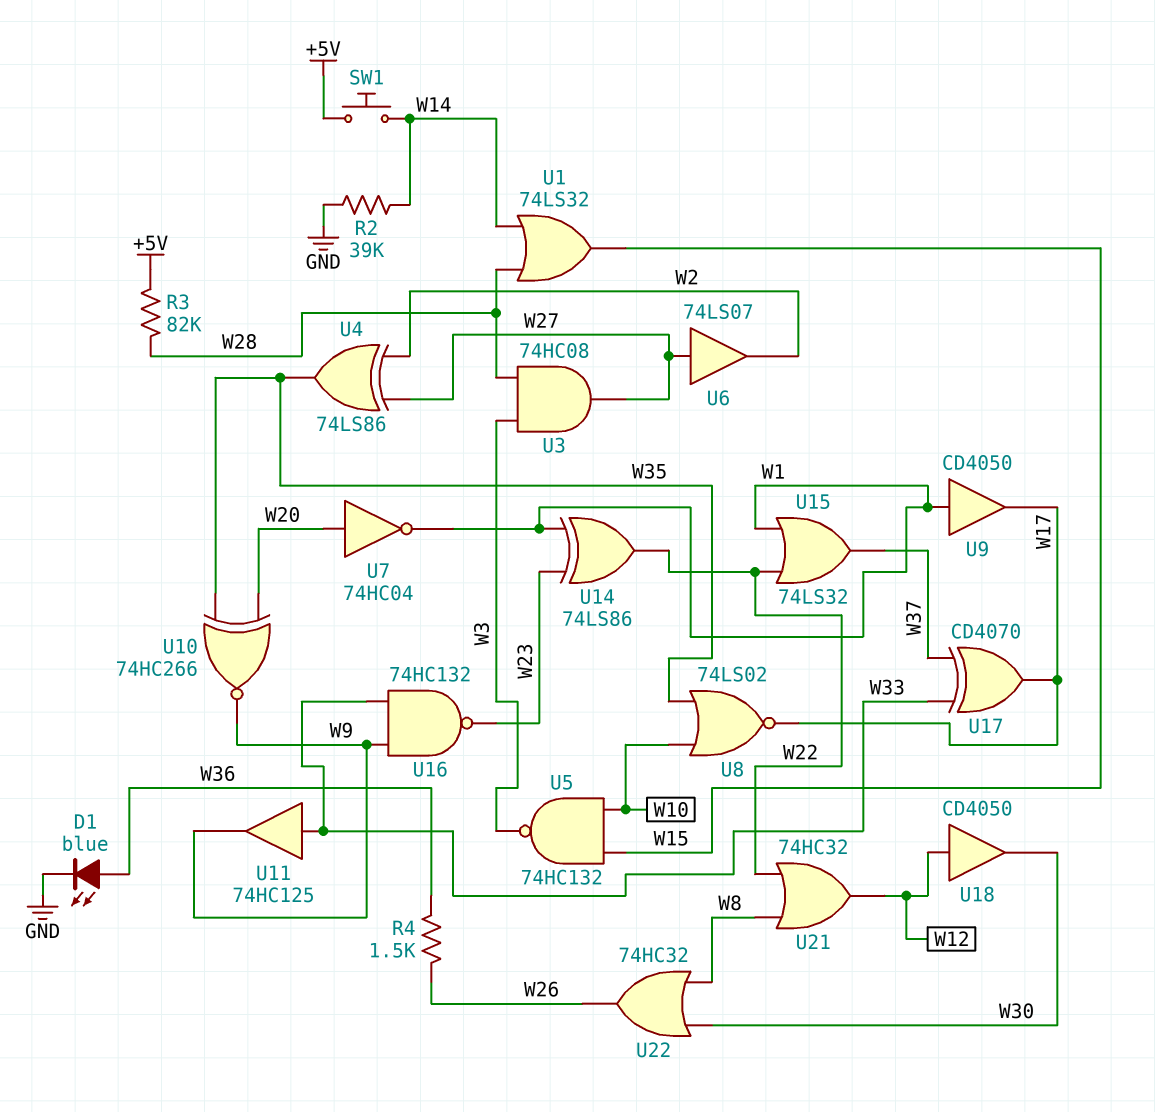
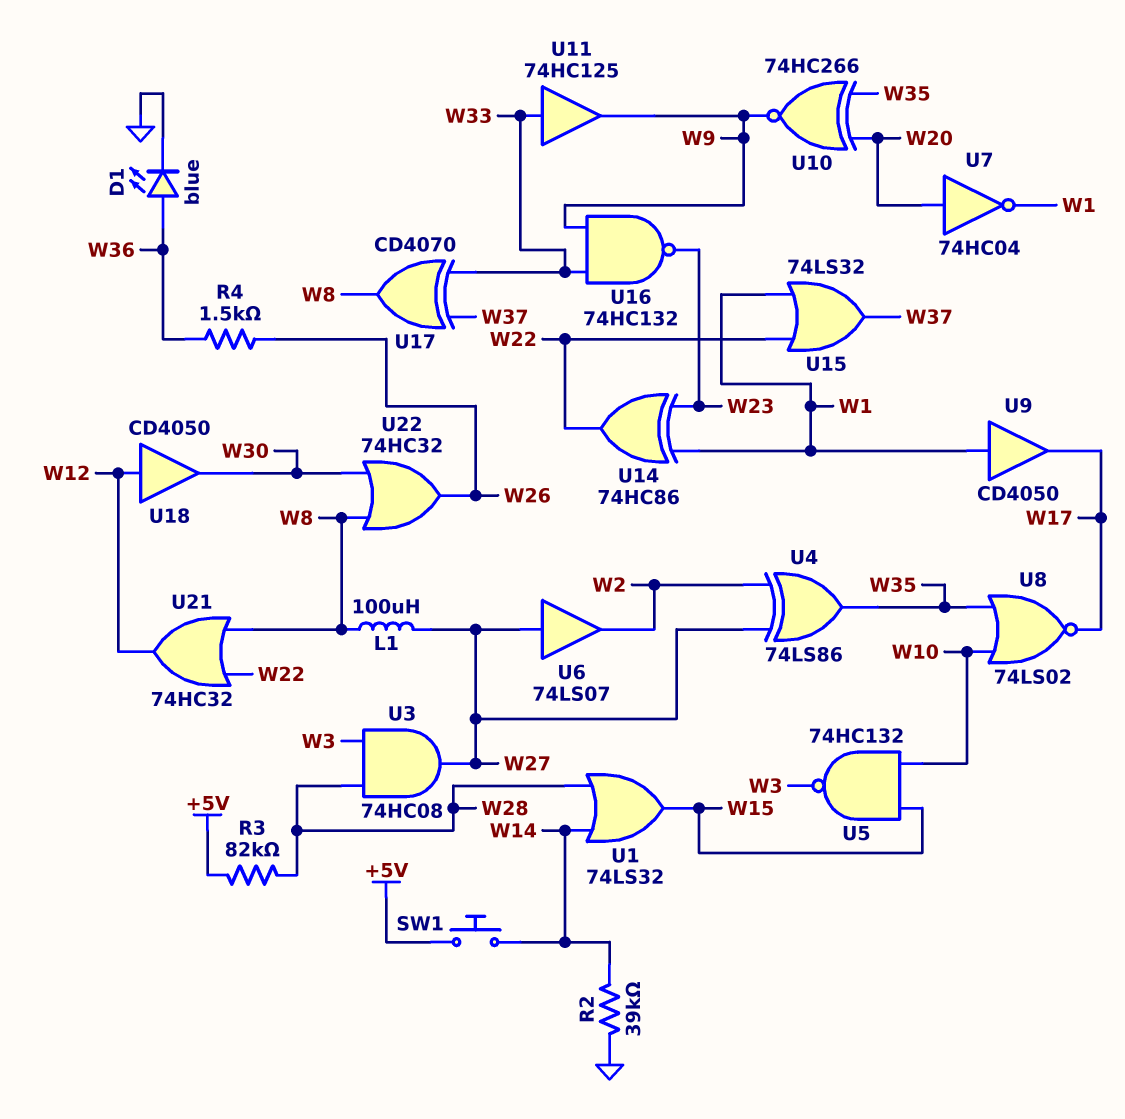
L1: none -> 100uH (W8, W27)
U14: XOR 74LS86 (in W1, in W23, out W22) -> XOR 74HC86 (in W1, in W23, out W22)
U17: XOR CD4070 (in W33, in W37, out W17) -> XOR CD4070 (in W33, in W37, out W8)

